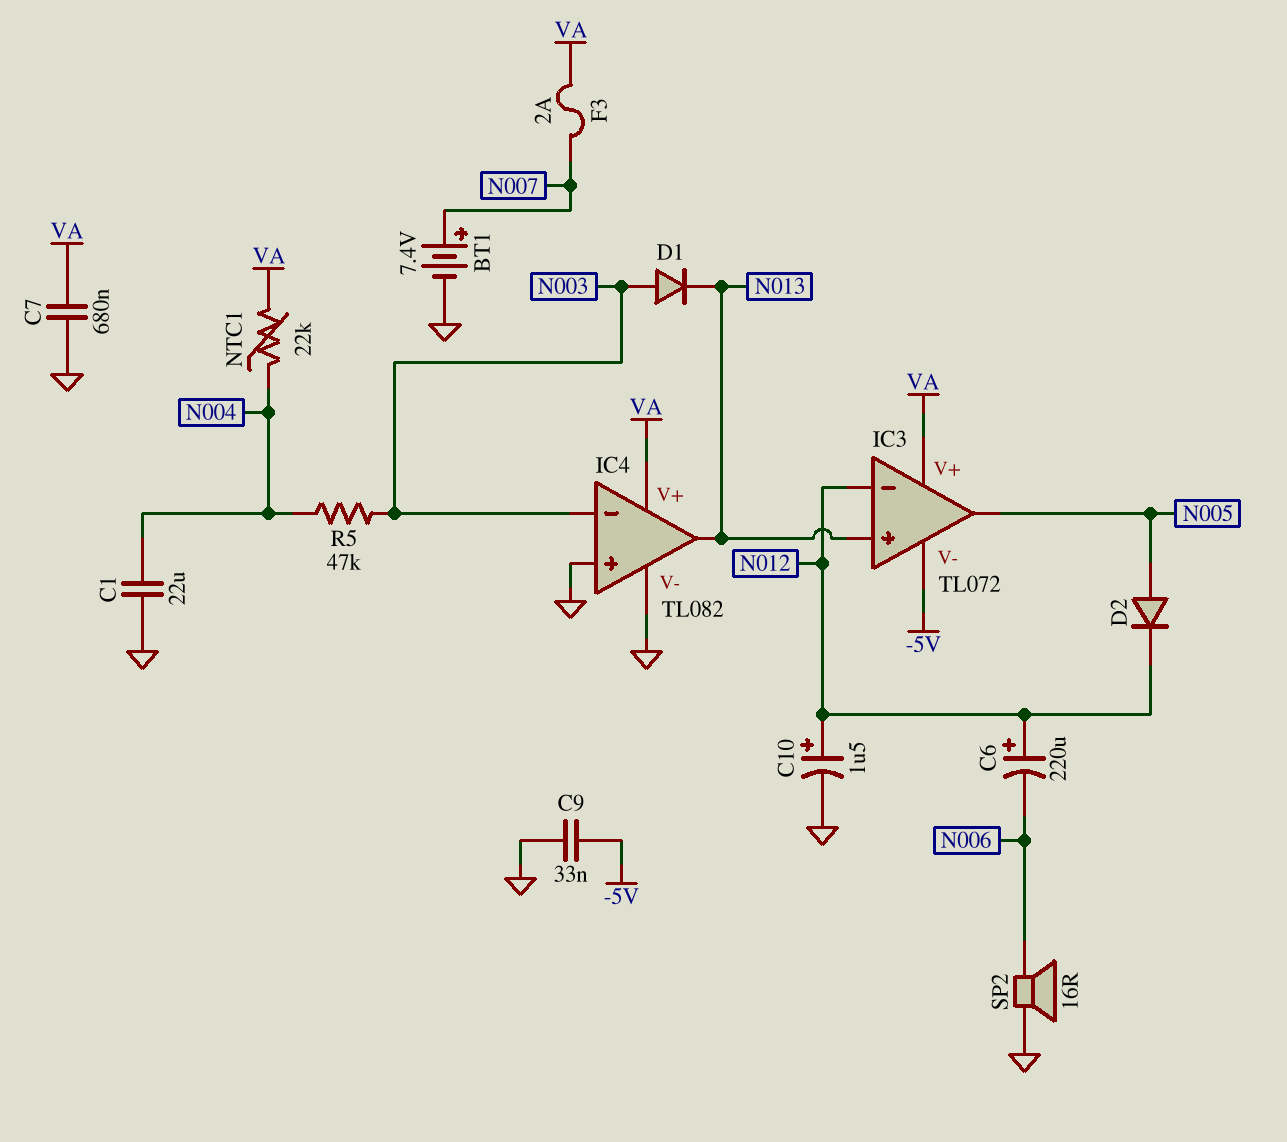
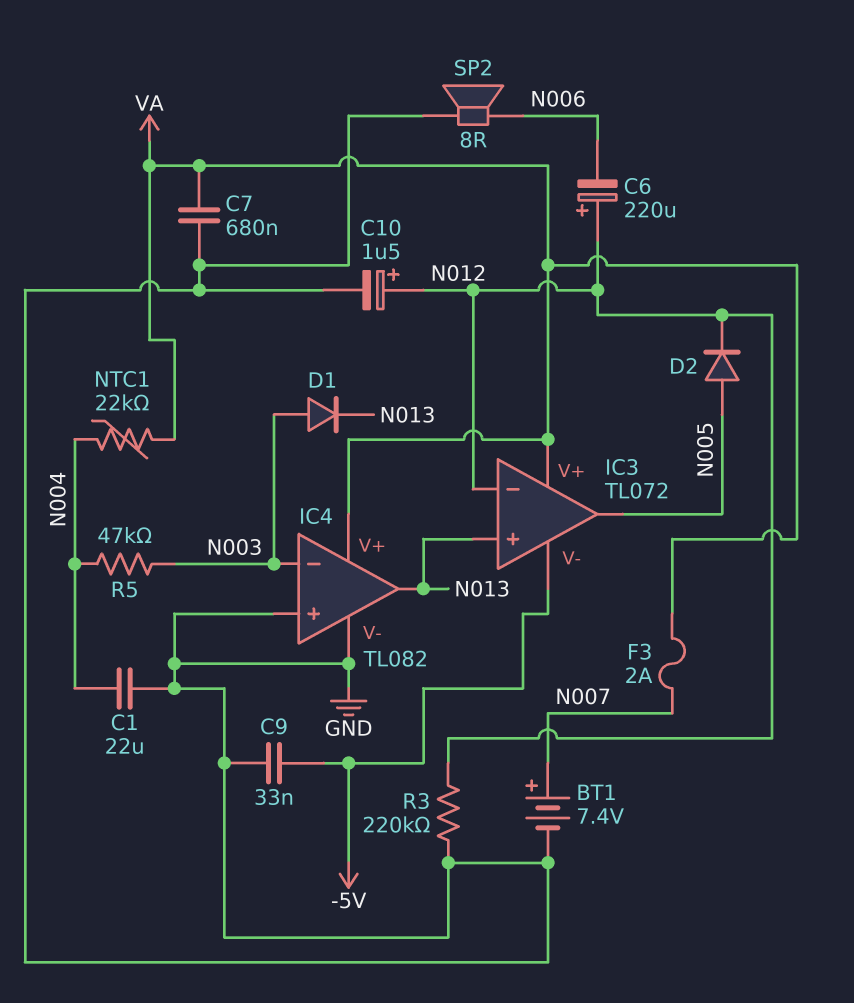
R3: none -> 220k (GND, N012)
SP2: speaker 16R (GND, N006) -> speaker 8R (GND, N006)

